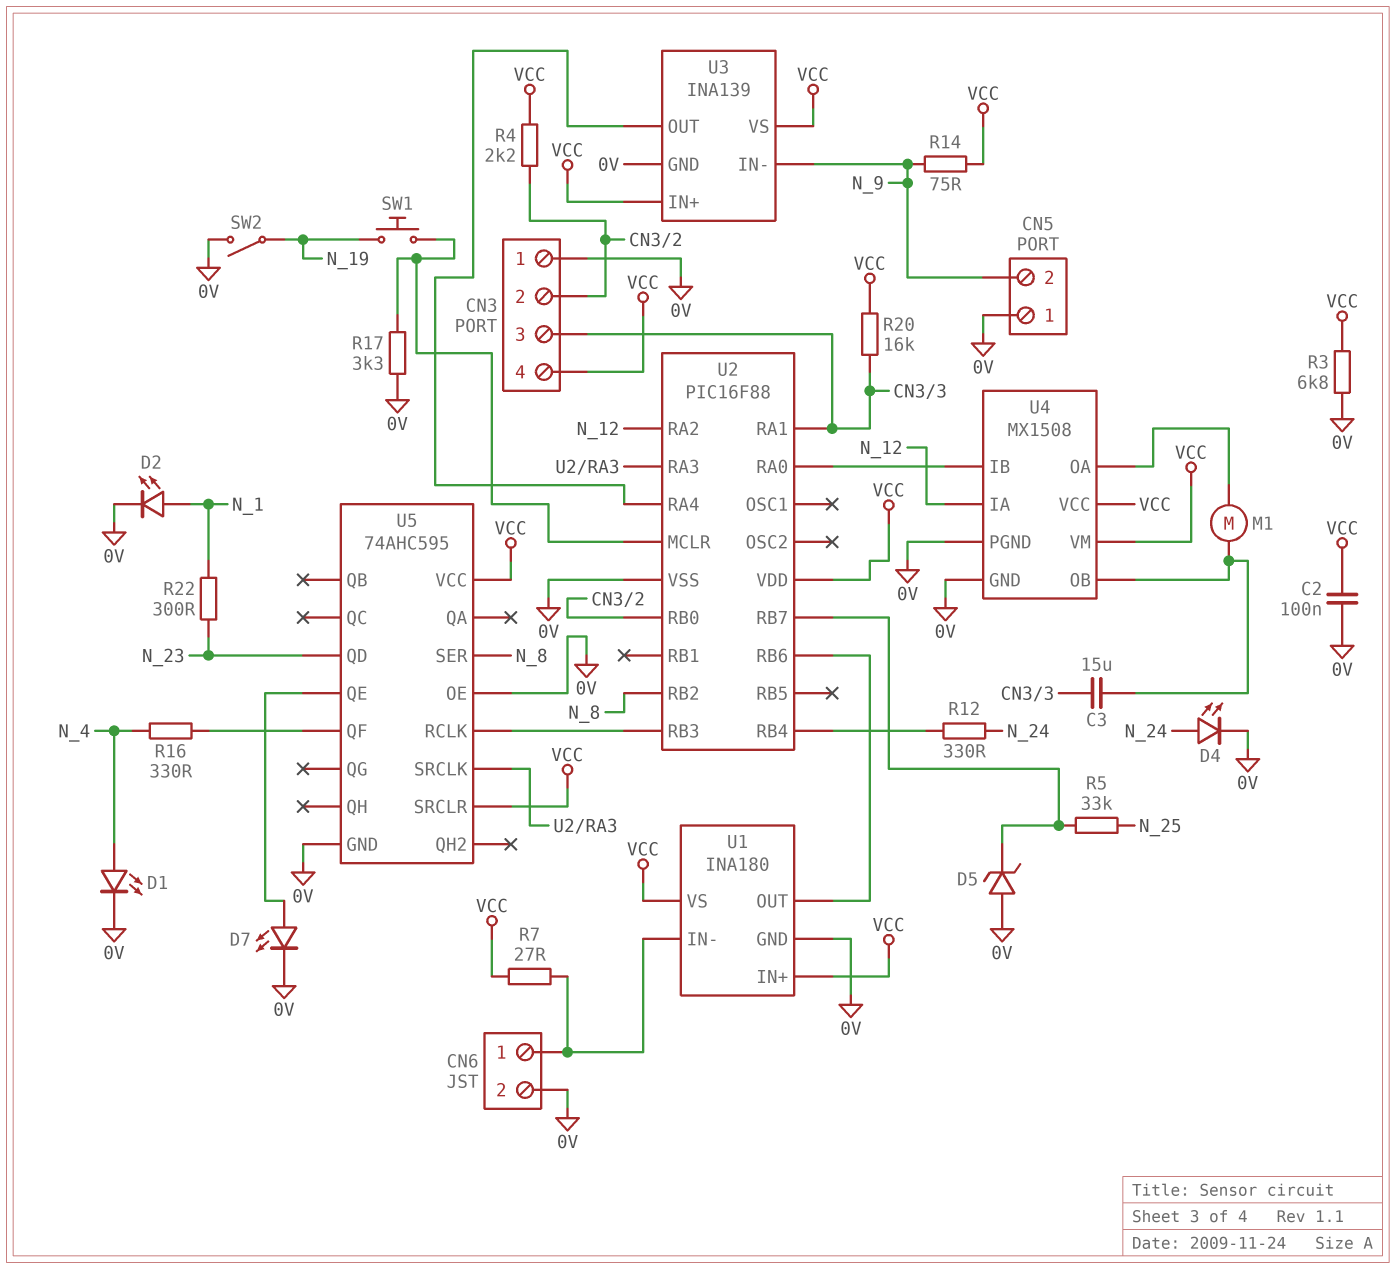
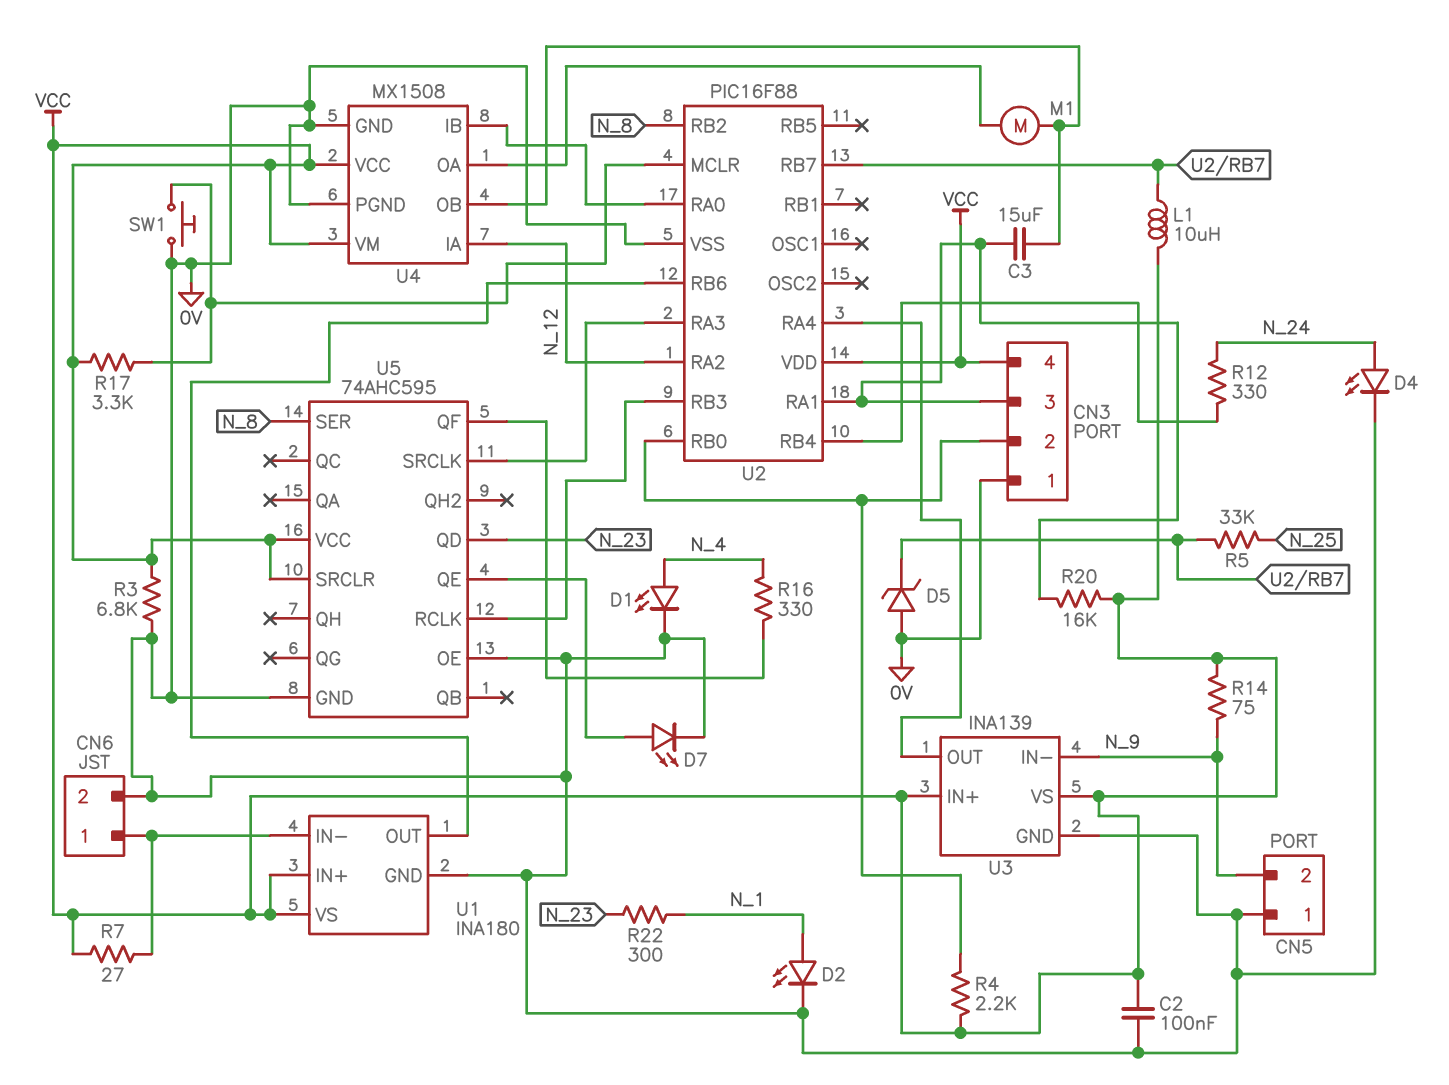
L1: none -> 10uH (U2/RB7, VCC)
R17: 3.3k (0V, U2/MCLR) -> 3.3k (U2/MCLR, VCC)
SW1: button (N_19, U2/MCLR) -> button (0V, U2/MCLR)
SW2: switch (0V, N_19) -> none

